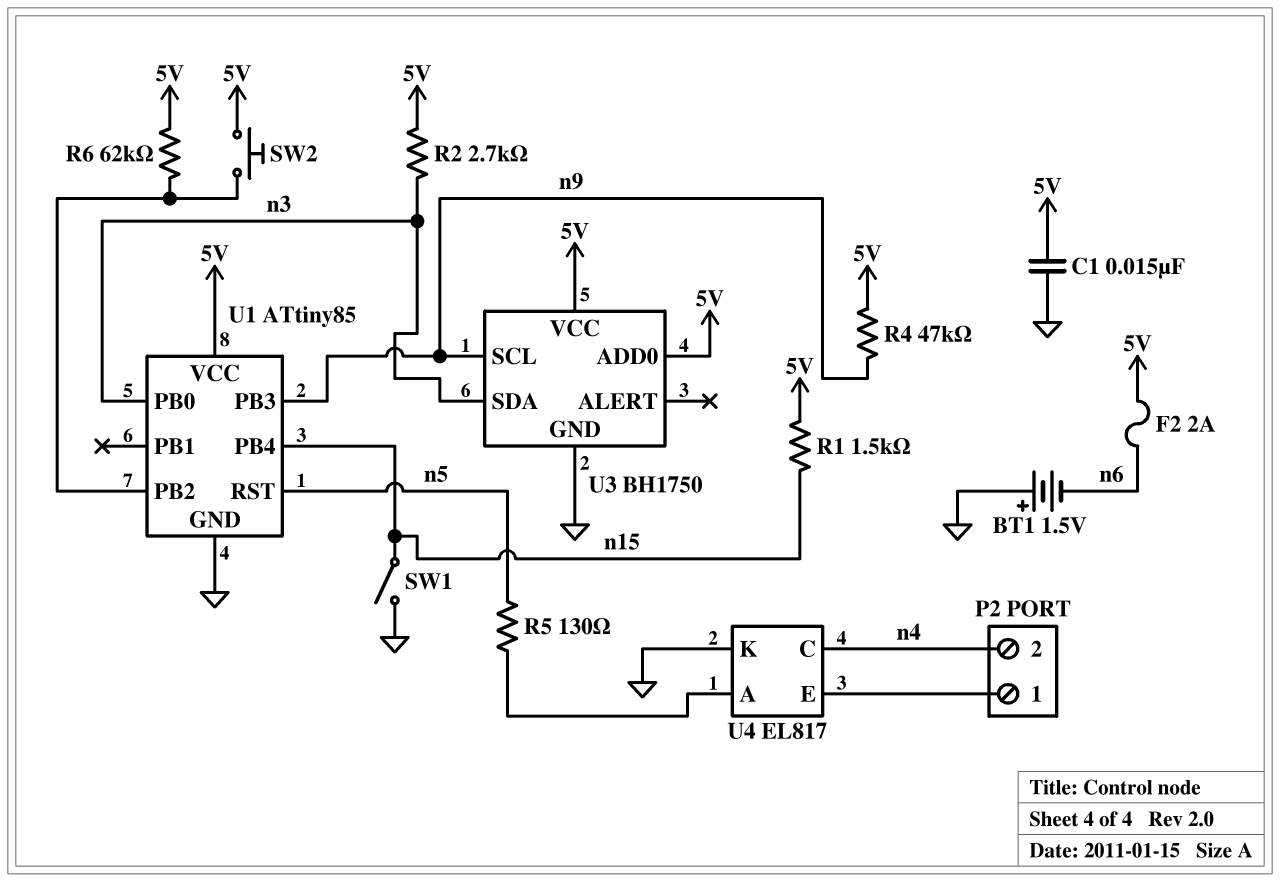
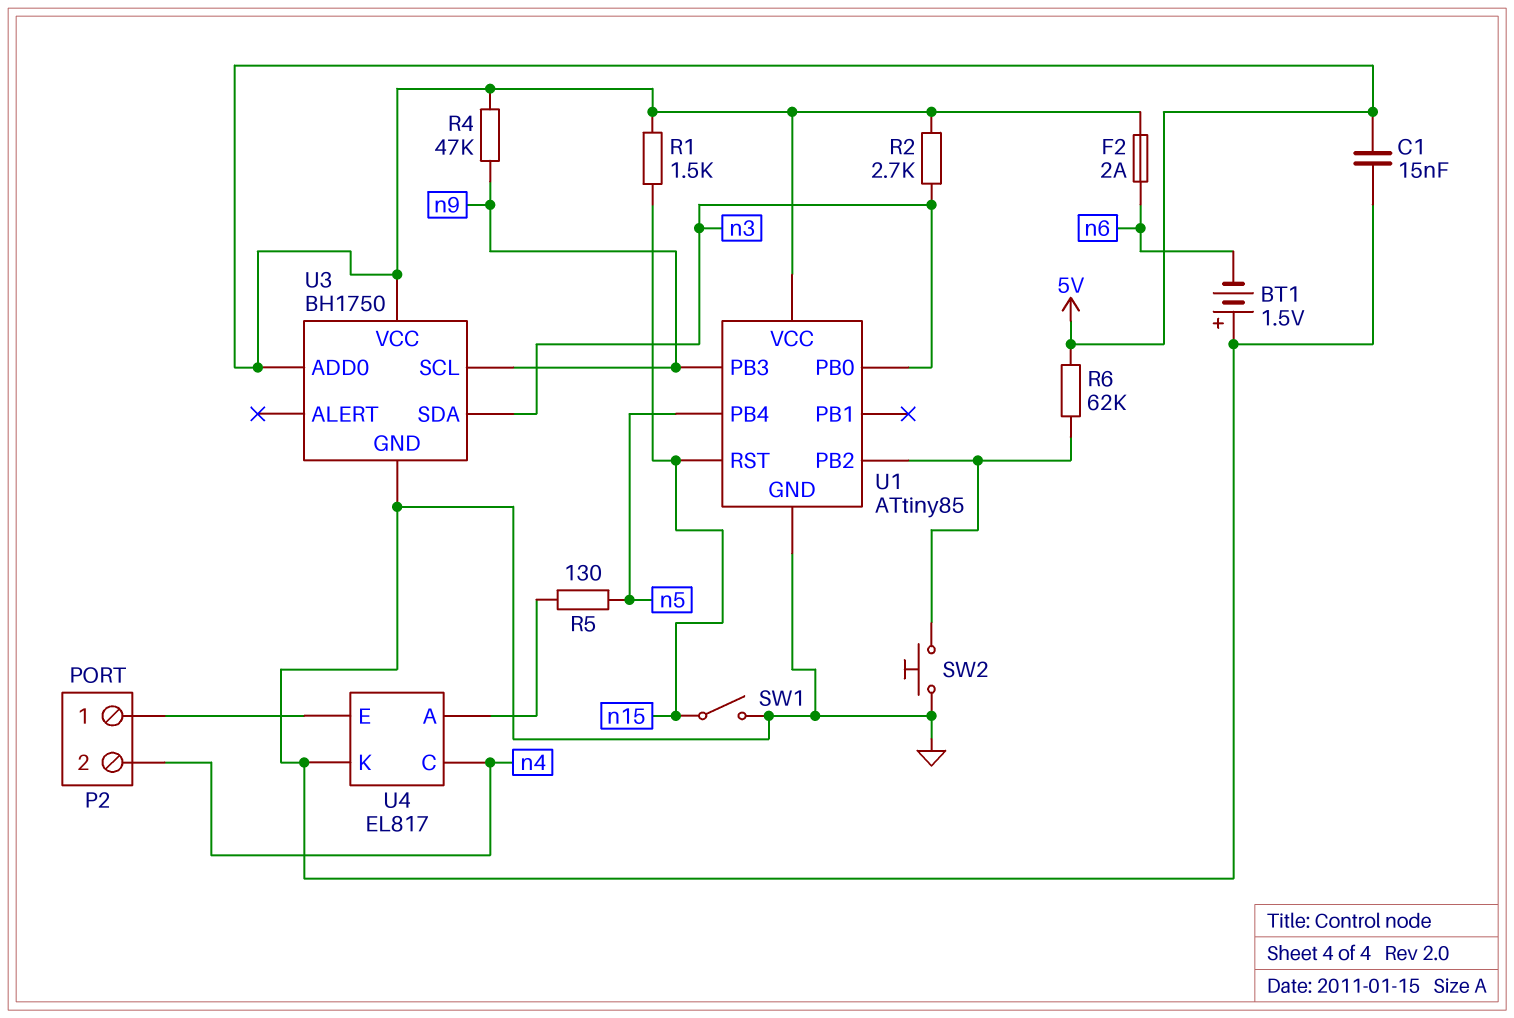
SW2: button (5V, U1/PB2) -> button (GND, U1/PB2)
U1 pin PB4: n15 -> n5
U1 pin RST: n5 -> n15

